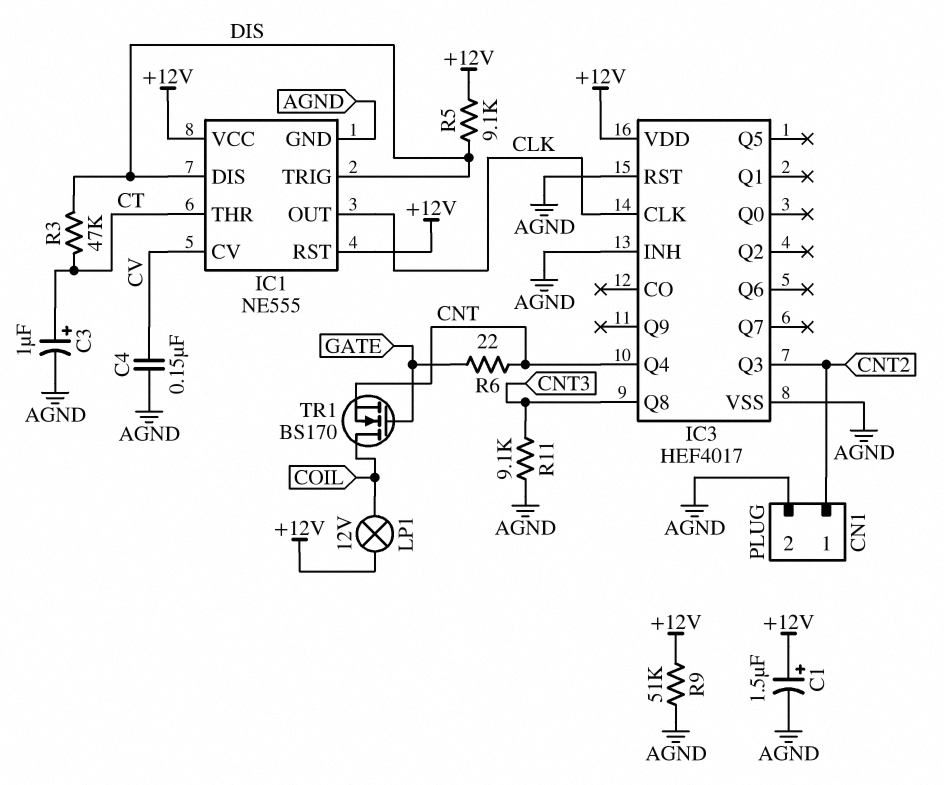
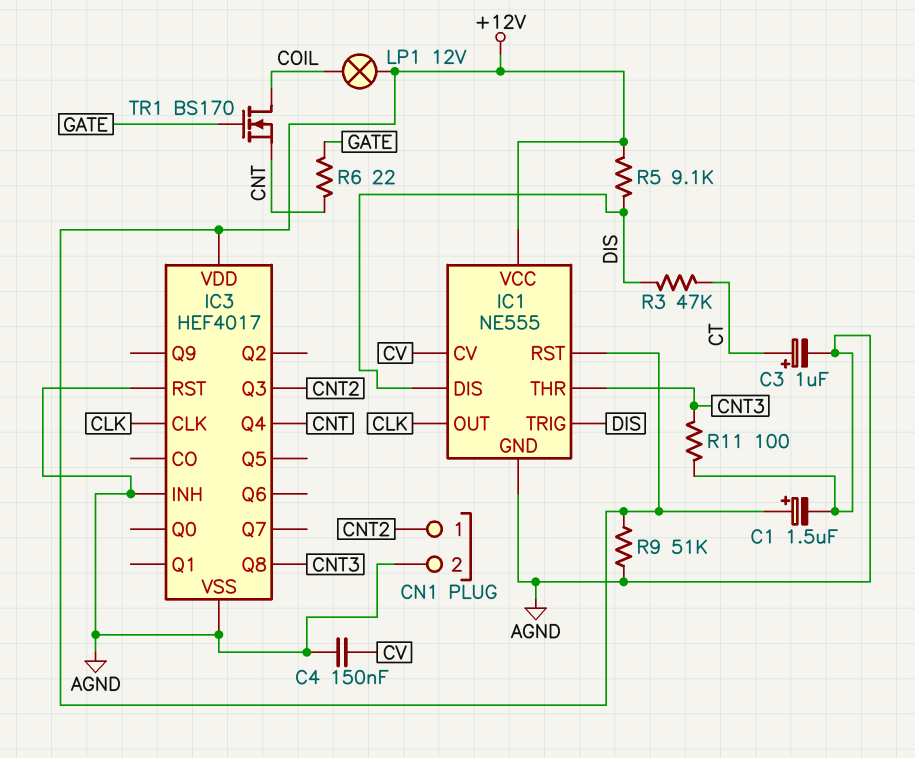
IC1 pin THR: CT -> CNT3
R11: 9.1k (AGND, CNT3) -> 100 (AGND, CNT3)

